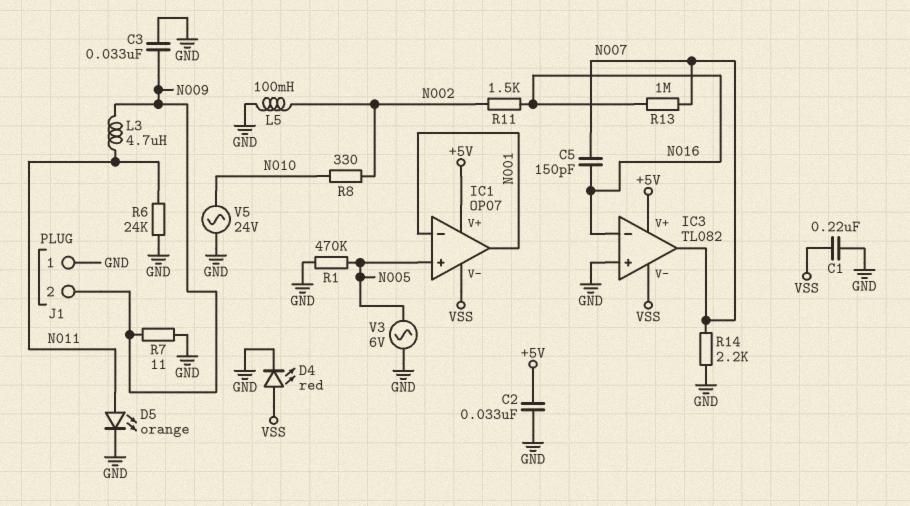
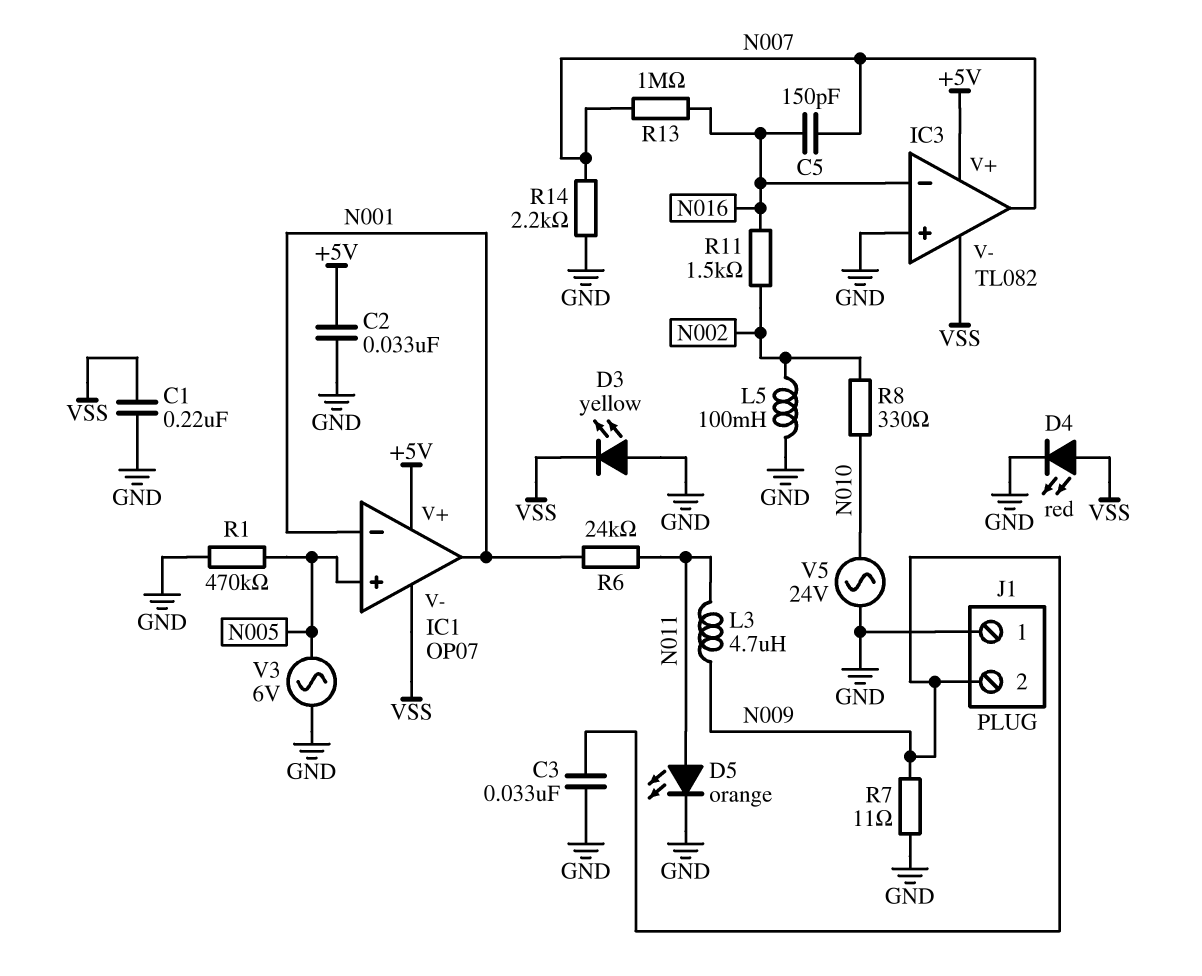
D3: none -> LED yellow (A GND, K VSS)
R6: 24k (GND, N011) -> 24k (N001, N011)

